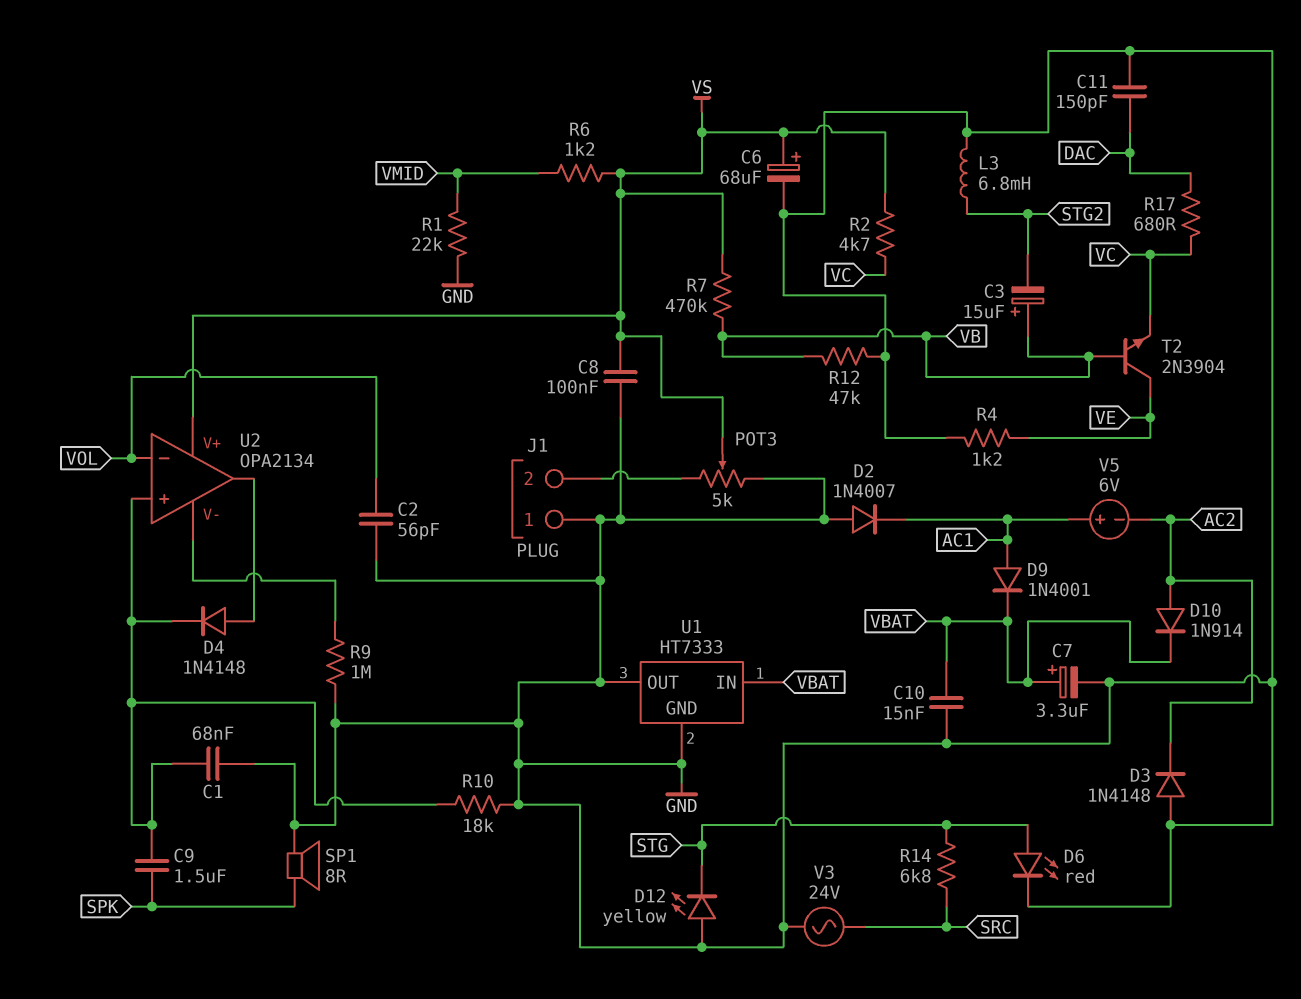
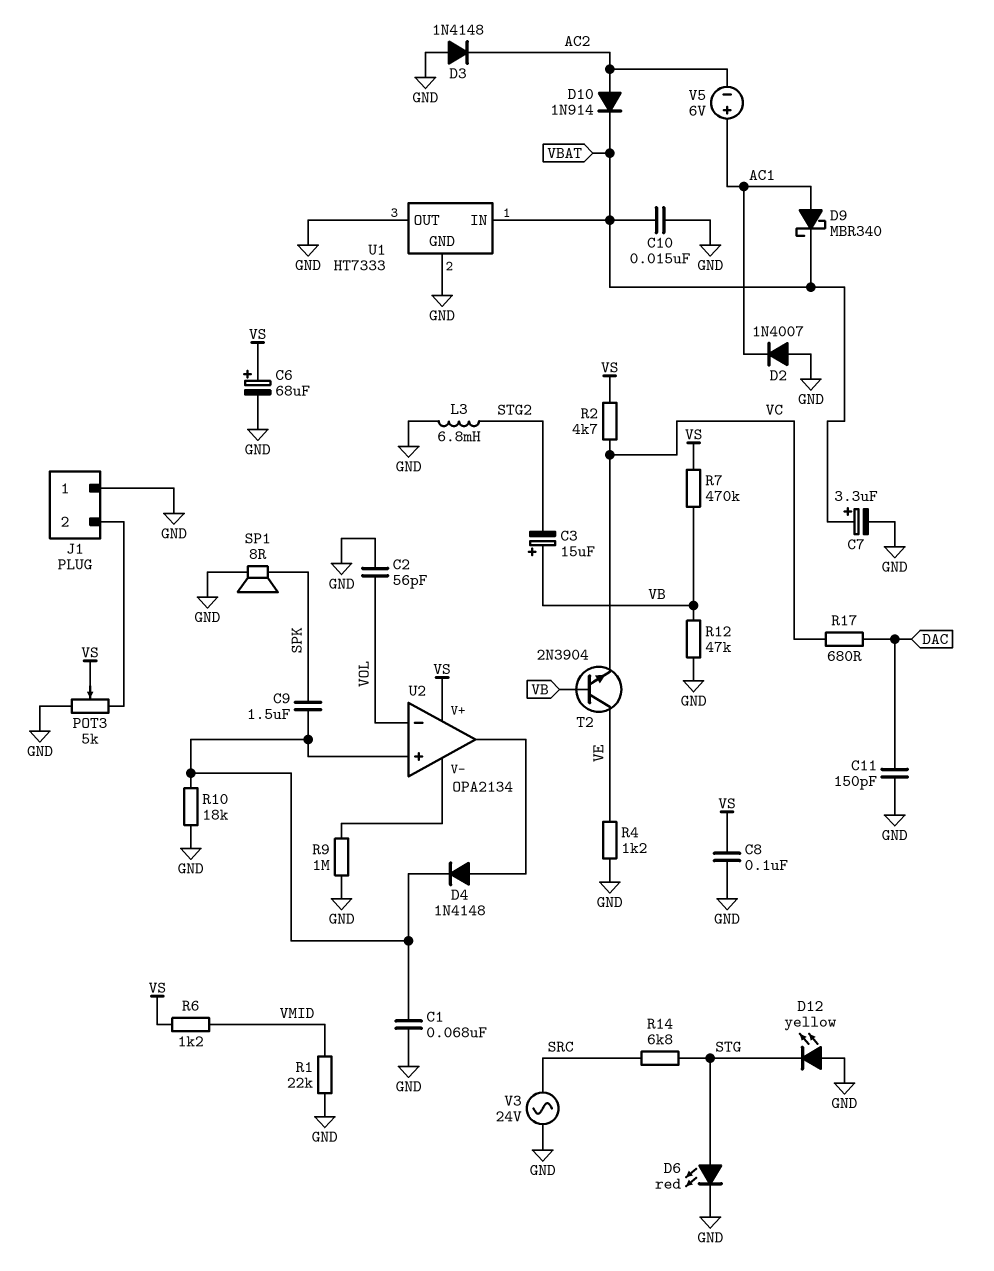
D9: diode 1N4001 (A AC1, K VBAT) -> schottky MBR340 (A AC1, K VBAT)

